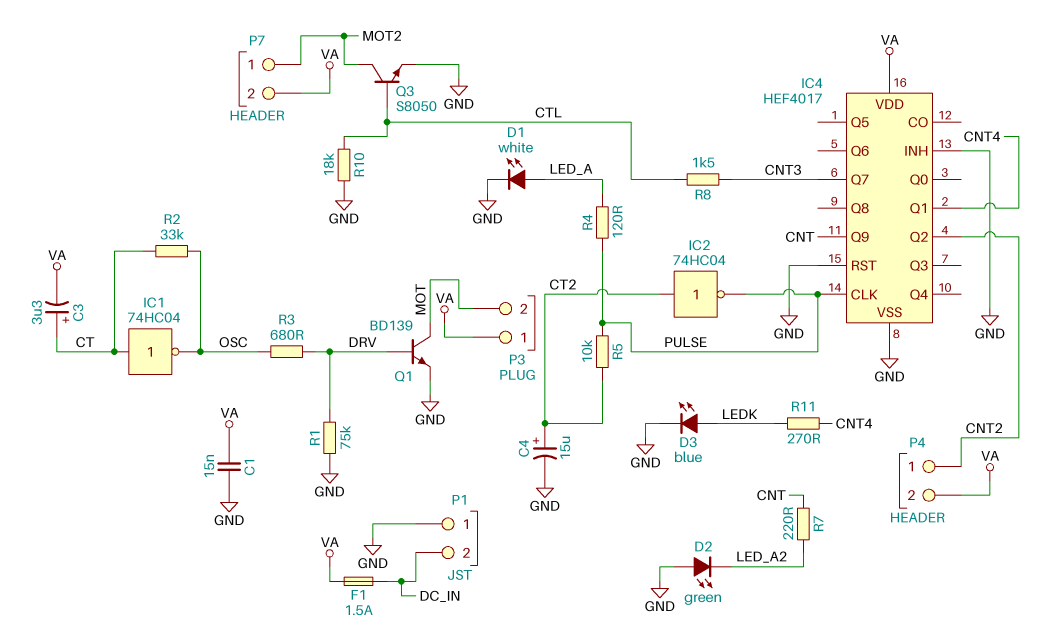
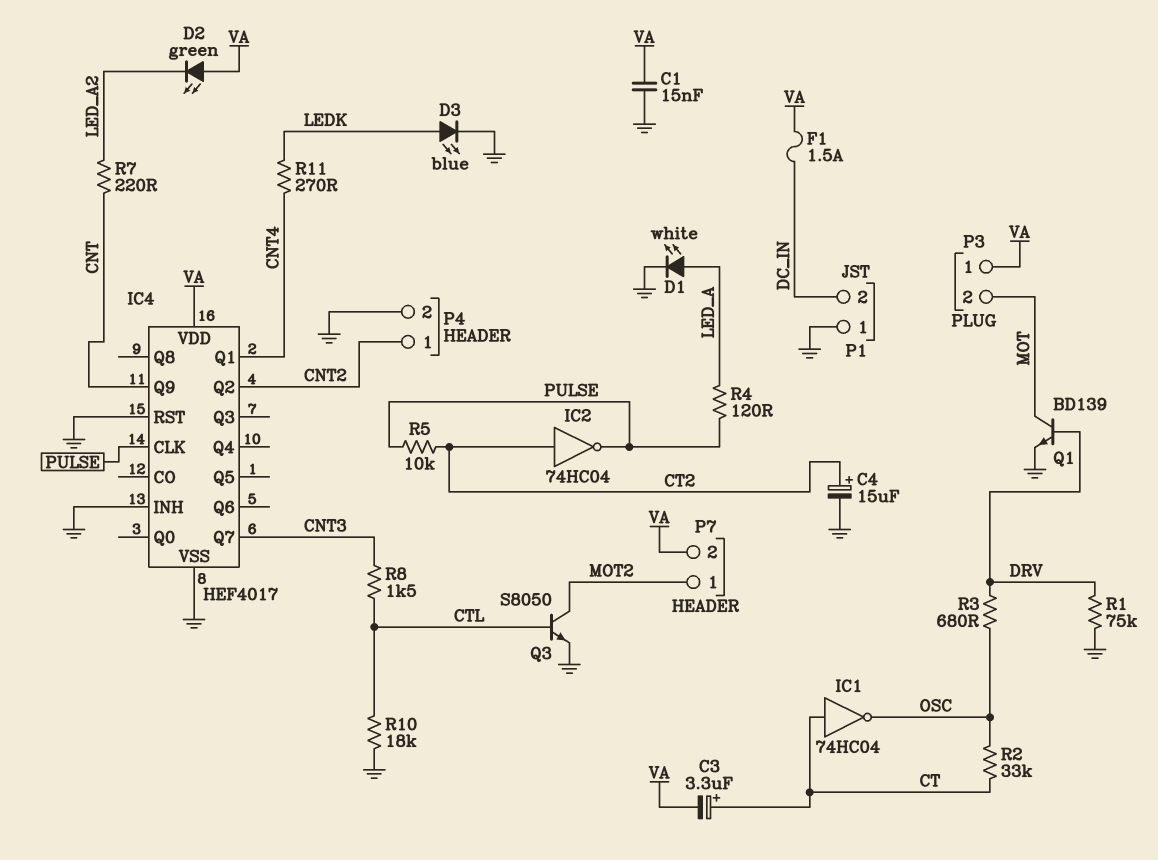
D2: LED green (A GND, K LED_A2) -> LED green (A VA, K LED_A2)
P4 pin 2: VA -> GND

